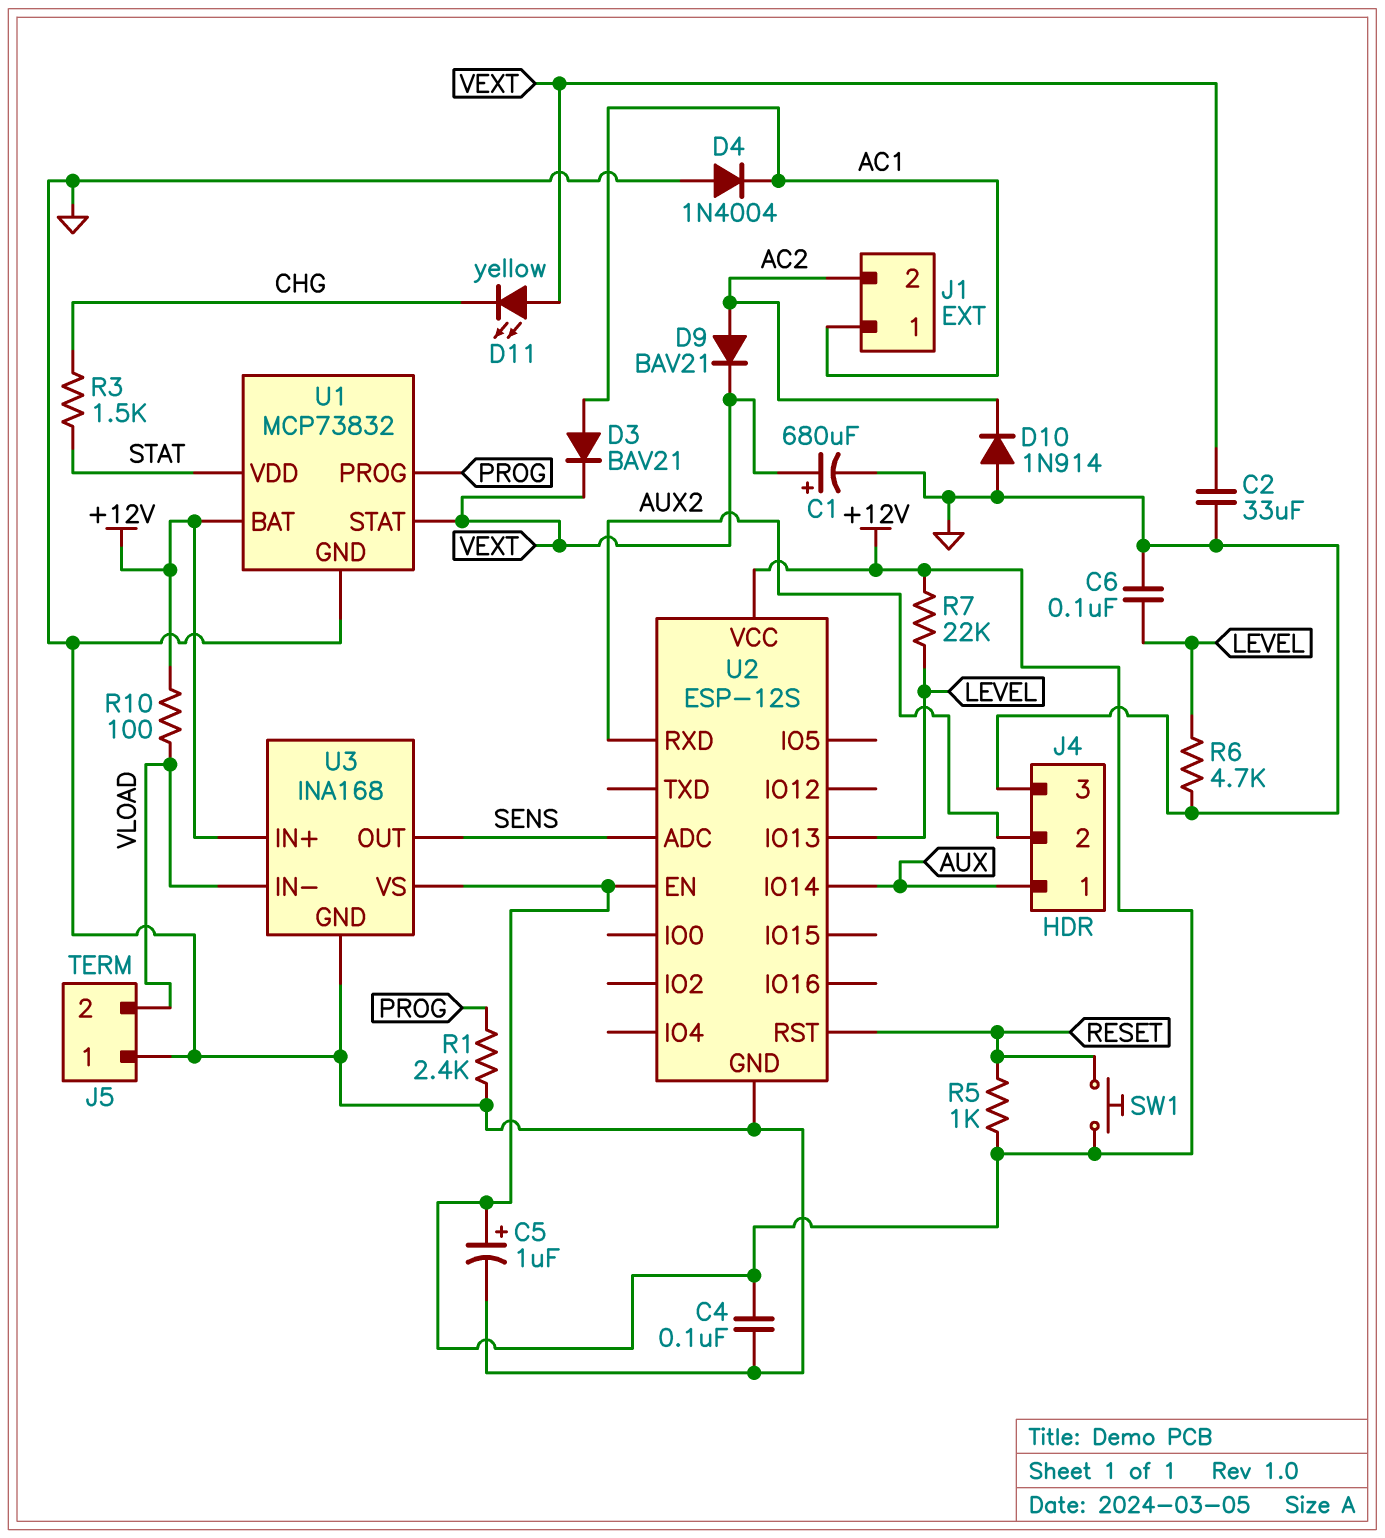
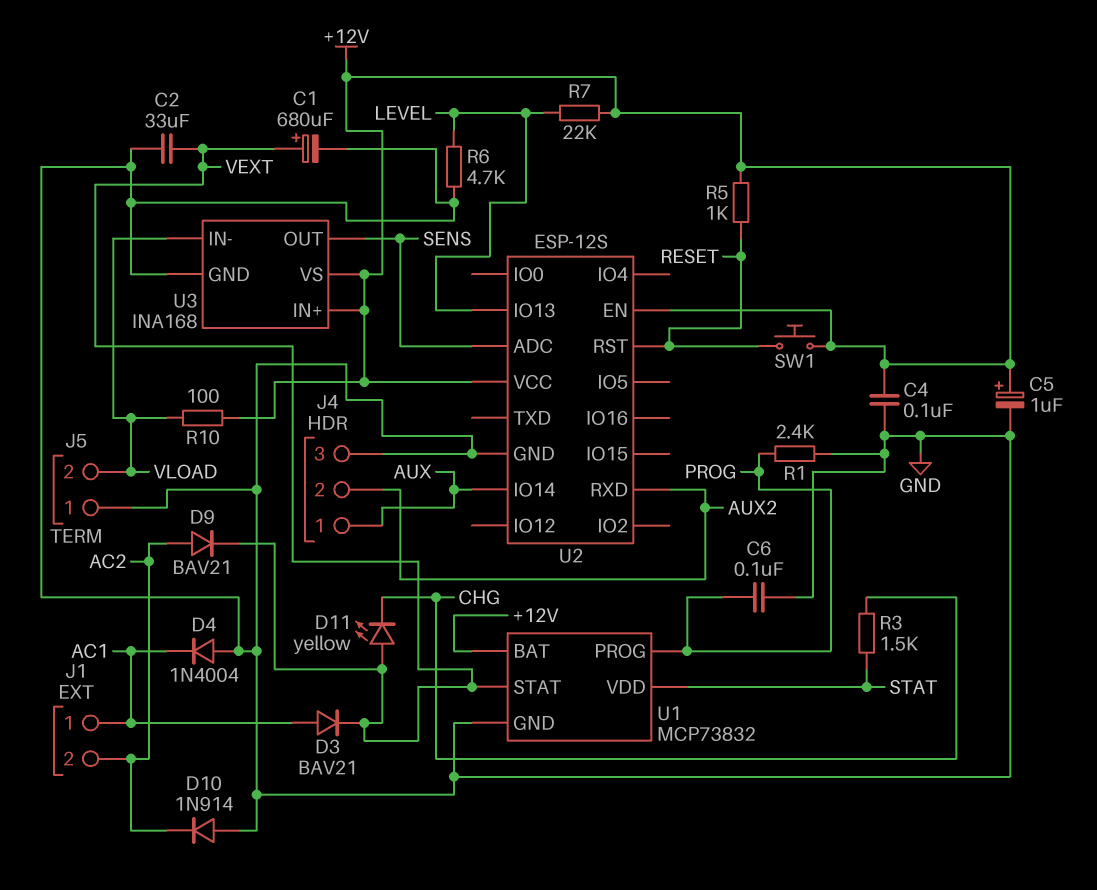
C6: 100nF (GND, LEVEL) -> 100nF (GND, PROG)

